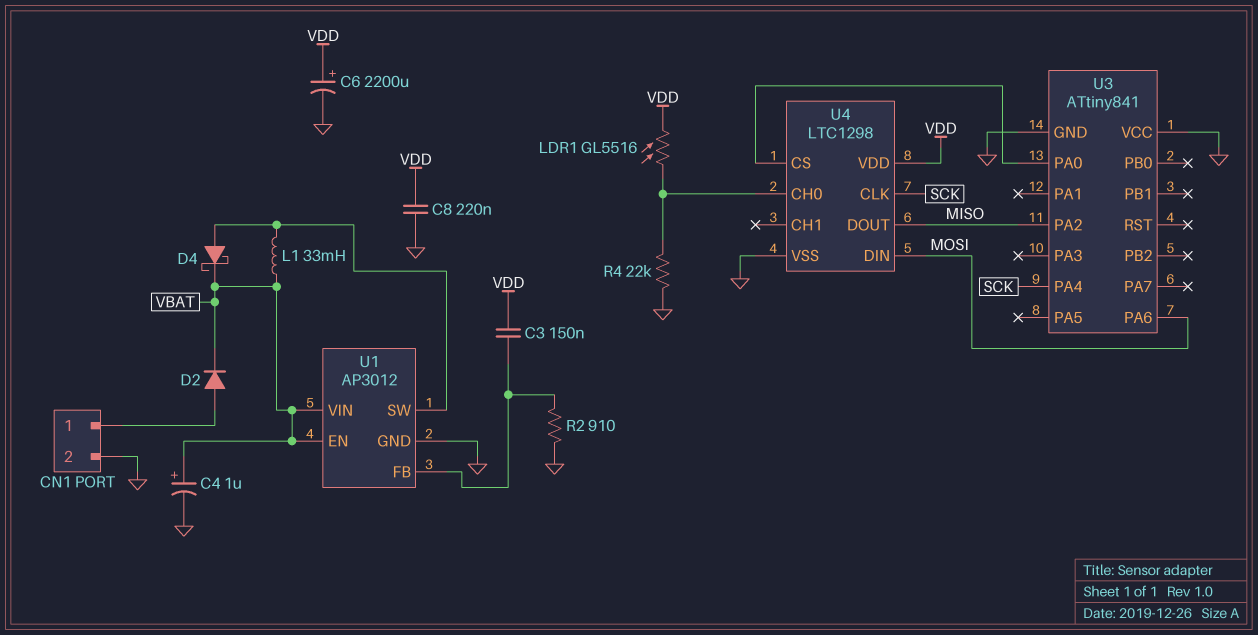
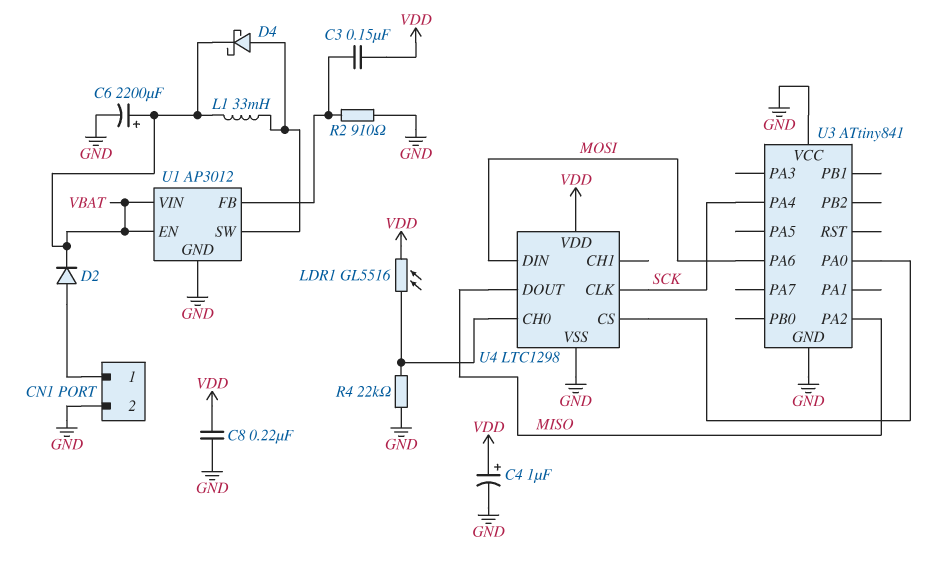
C4: 1uF (plus VBAT, minus GND) -> 1uF (plus VDD, minus GND)
C6: 2200uF (plus VDD, minus GND) -> 2200uF (plus VBAT, minus GND)

